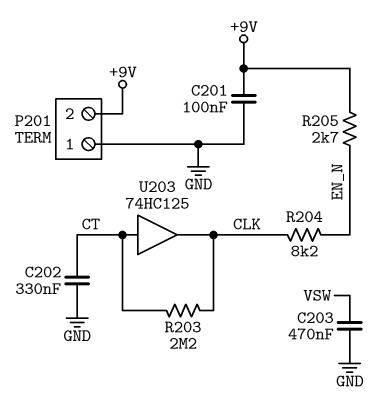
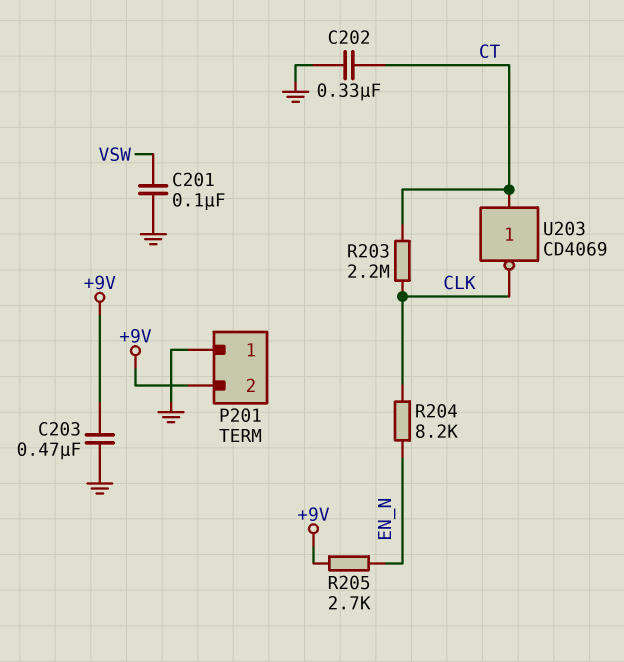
C201: 100nF (+9V, GND) -> 100nF (GND, VSW)
C203: 470nF (GND, VSW) -> 470nF (+9V, GND)
U203: buffer 74HC125 (in CT, out CLK) -> NOT CD4069 (in CT, out CLK)

